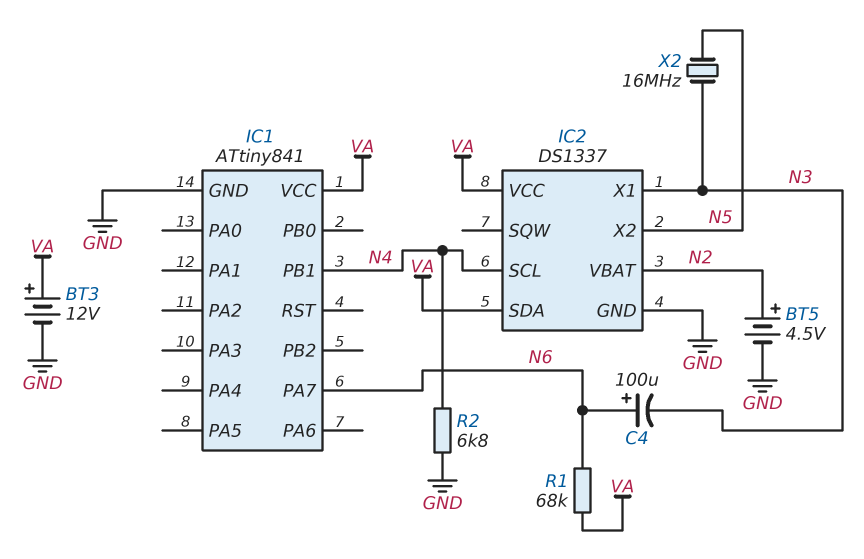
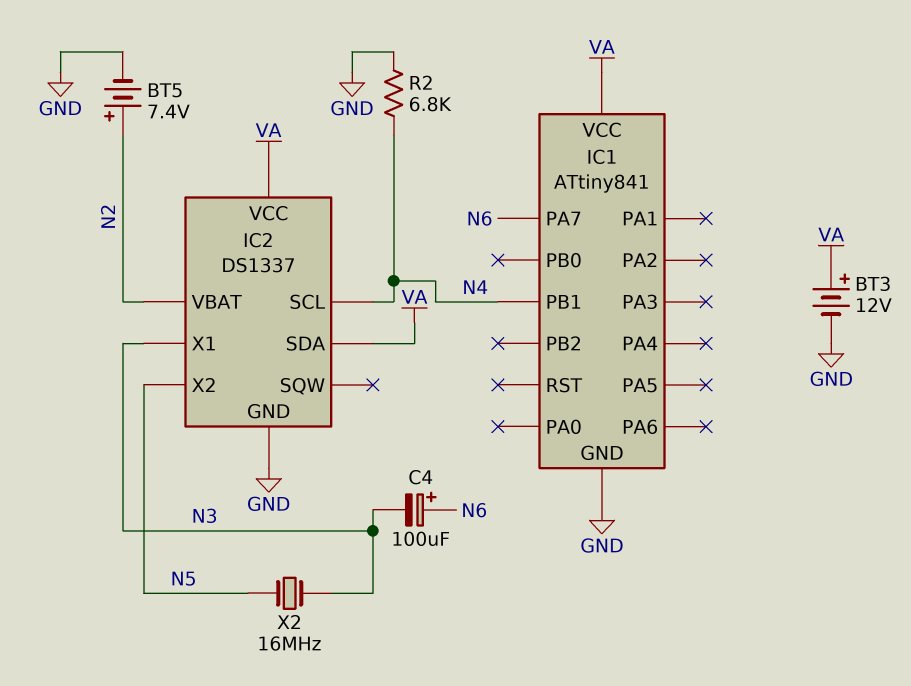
BT5: 4.5V (plus N2, minus GND) -> 7.4V (plus N2, minus GND)
R1: 68k (N6, VA) -> none

